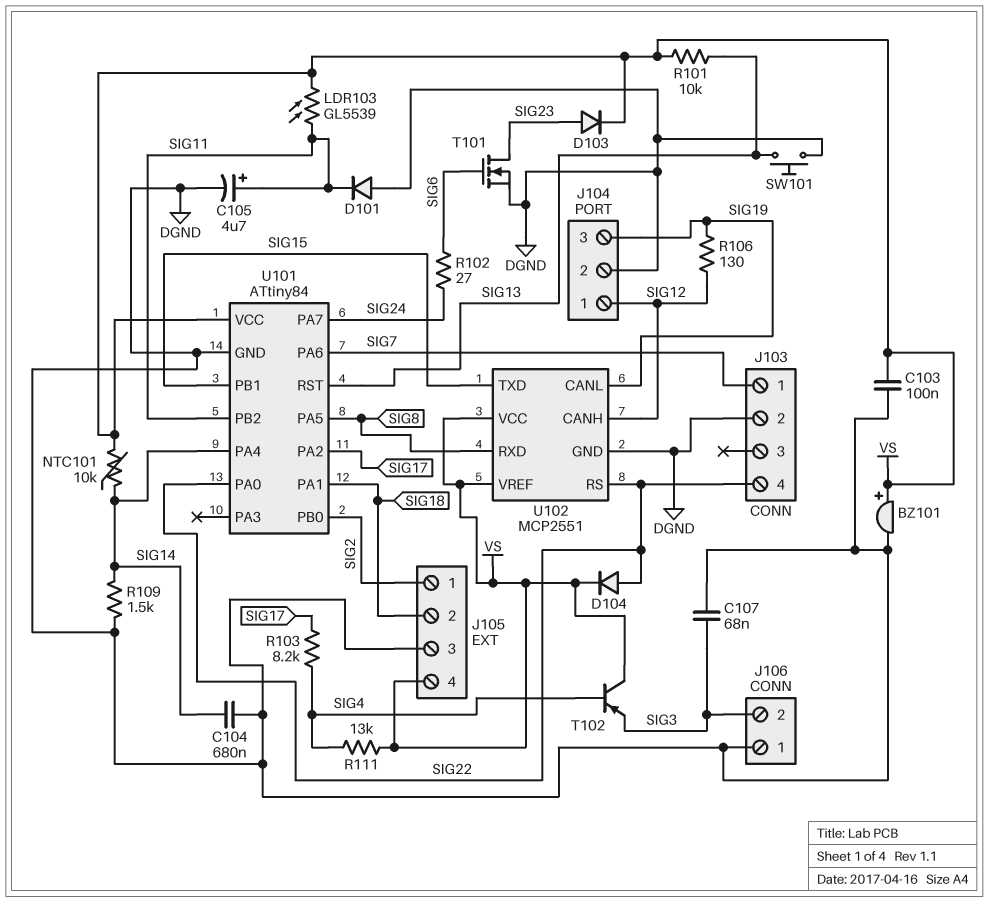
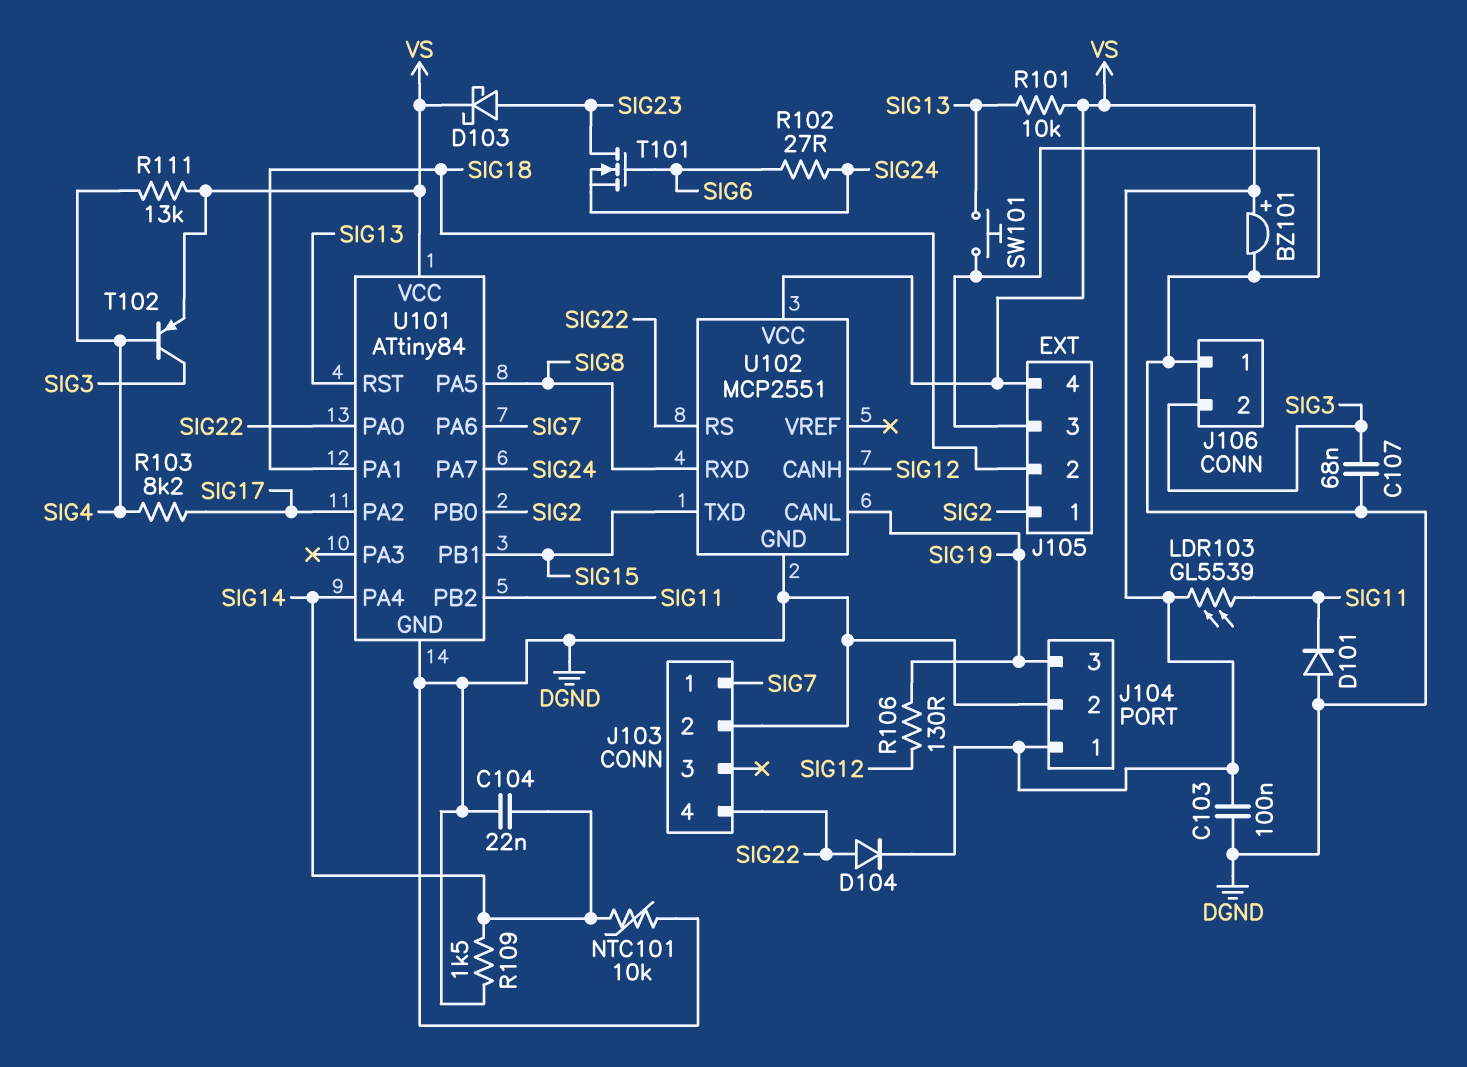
C104: 680nF (DGND, SIG14) -> 22nF (DGND, SIG14)
C105: 4.7uF (plus SIG11, minus DGND) -> none
D103: diode (A SIG23, K VS) -> schottky (A SIG23, K VS)
J104 pin 1: SIG12 -> VS
NTC101: 10k (SIG14, VS) -> 10k (DGND, SIG14)
T101: NMOS (G SIG6, D SIG23, S DGND) -> NMOS (G SIG6, D SIG23, S SIG24)
T102: PNP (B SIG4, C VS, E SIG3) -> PNP (B SIG4, C SIG3, E VS)
U102 pin VREF: VS -> none

